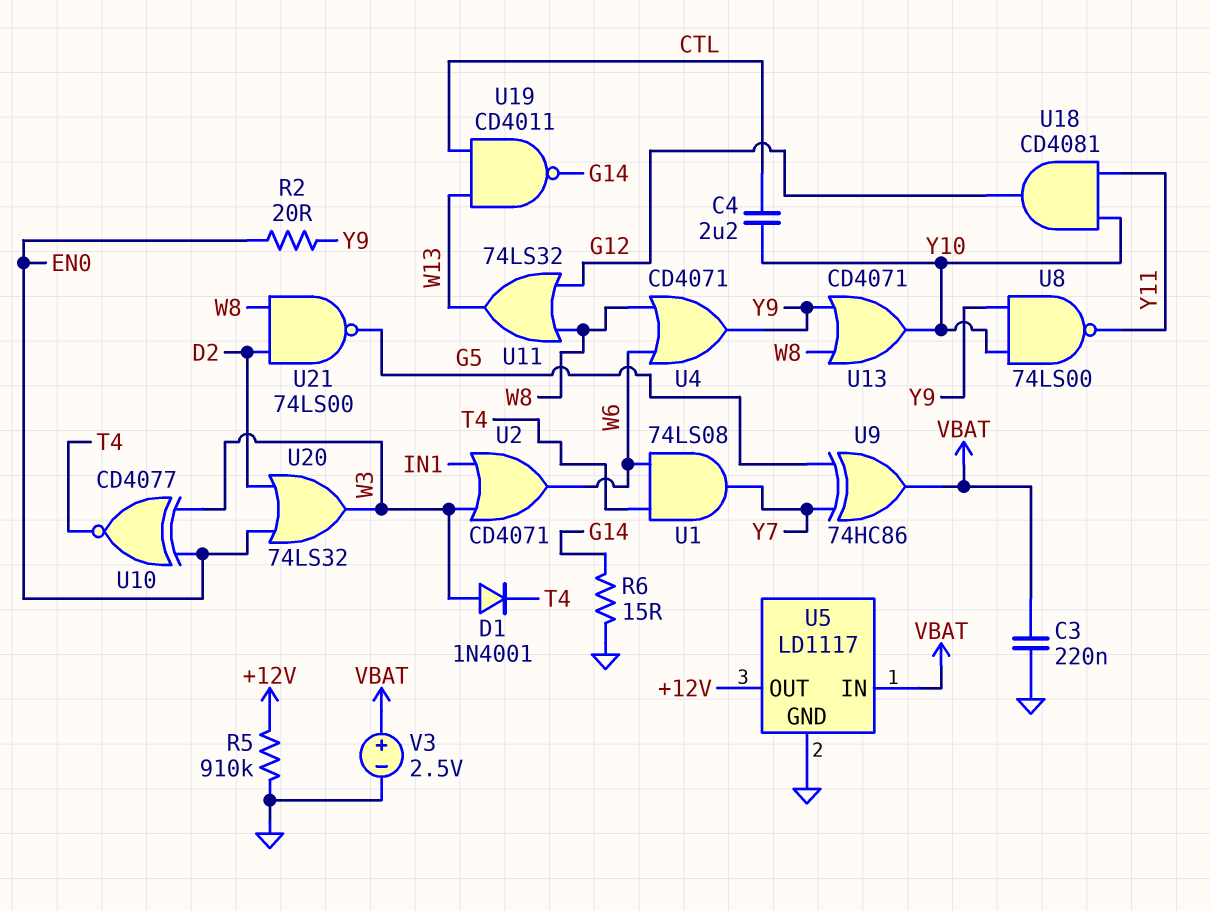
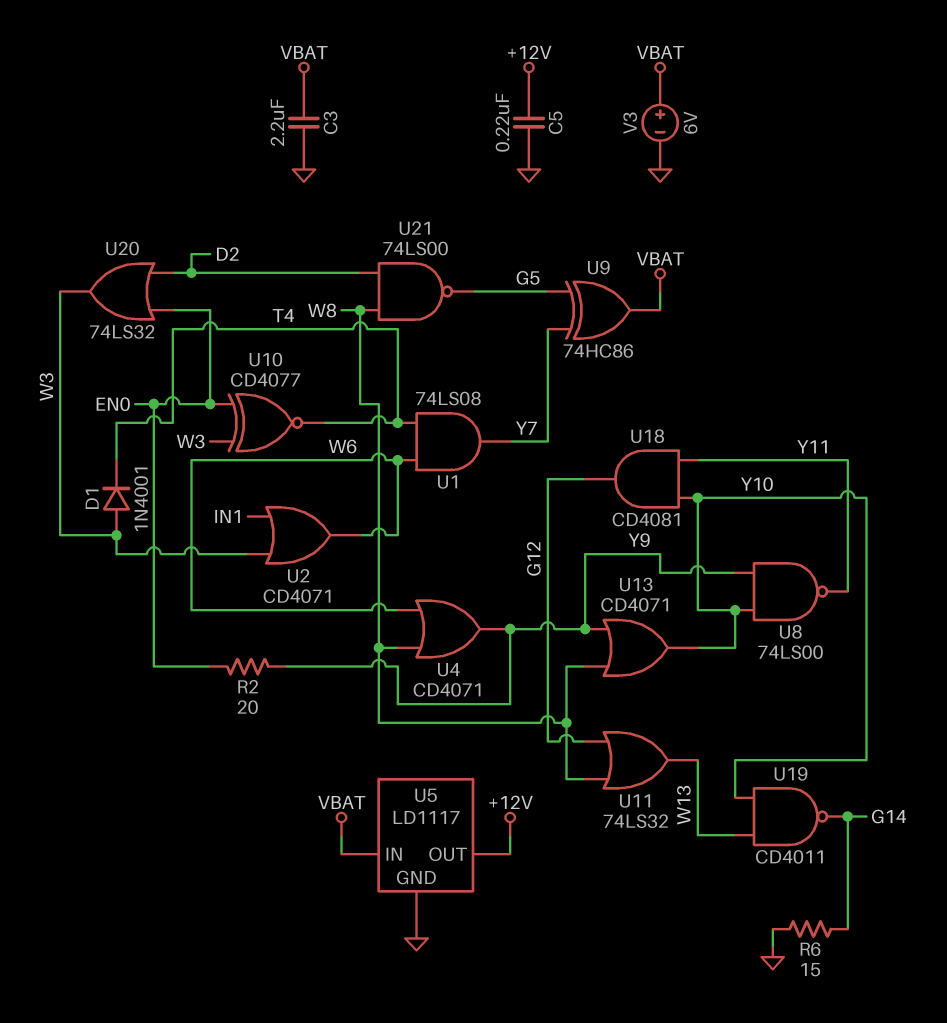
C3: 220nF (GND, VBAT) -> 2.2uF (GND, VBAT)
C4: 2.2uF (CTL, Y10) -> none
C5: none -> 220nF (+12V, GND)
R5: 910k (+12V, GND) -> none
U19: NAND CD4011 (in CTL, in W13, out G14) -> NAND CD4011 (in W13, in Y10, out G14)
V3: 2.5V (plus VBAT, minus GND) -> 6V (plus VBAT, minus GND)

